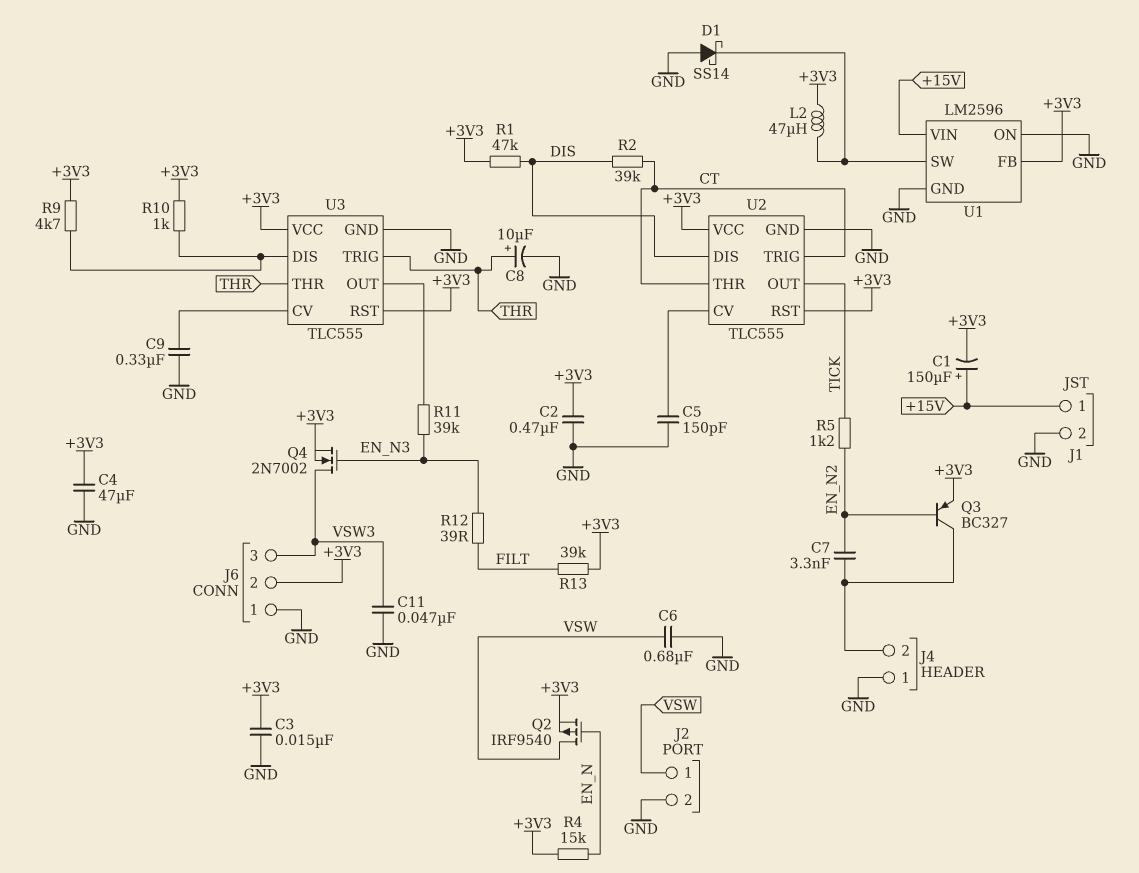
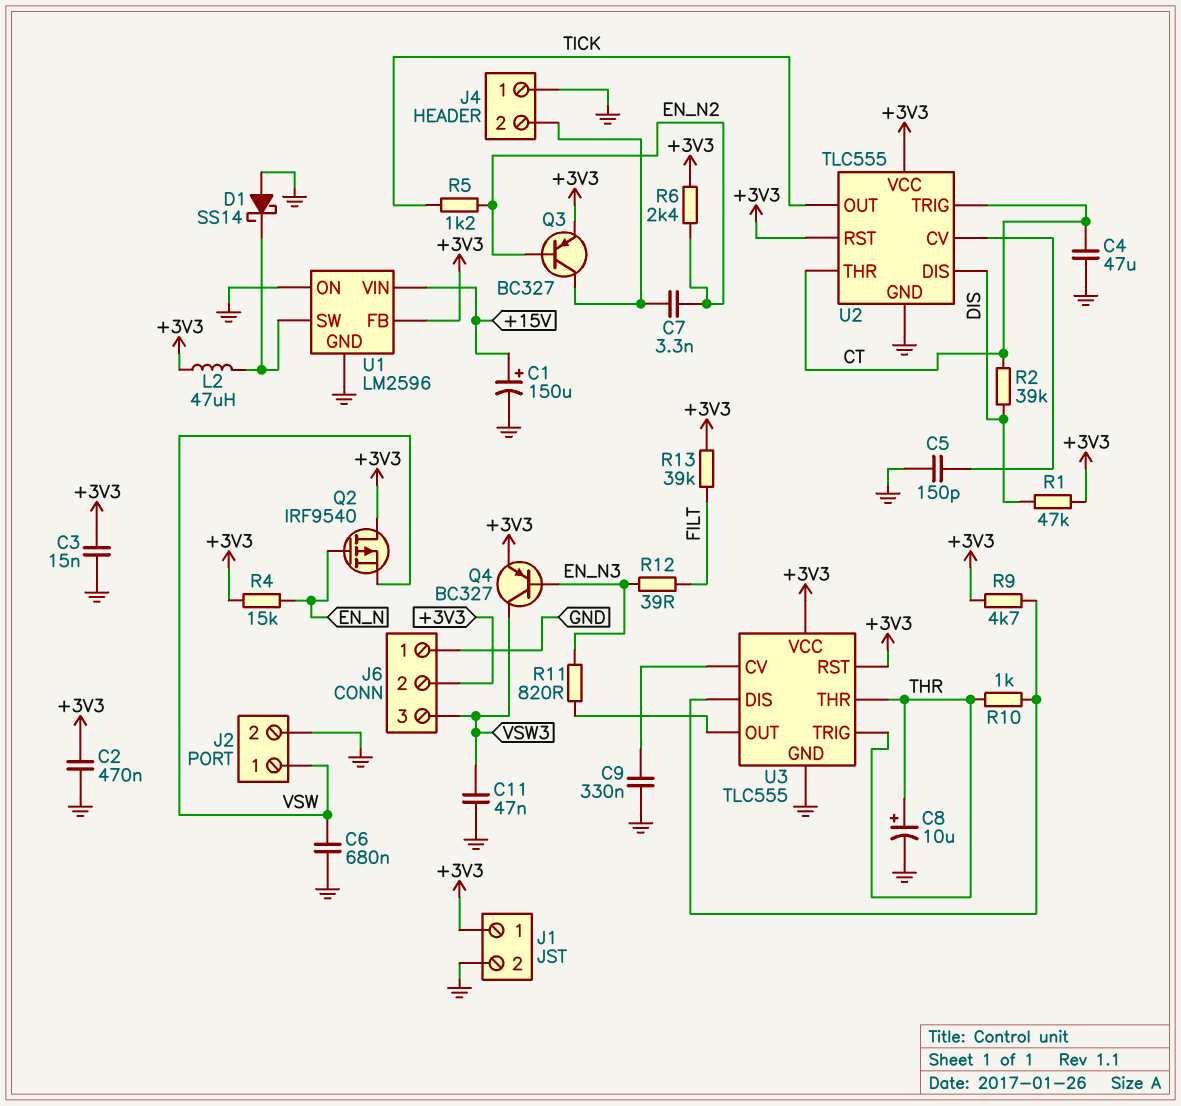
C1: 150uF (plus +15V, minus +3V3) -> 150uF (plus +15V, minus GND)
C4: 47uF (+3V3, GND) -> 47uF (CT, GND)
J1 pin 1: +15V -> +3V3
Q2: PMOS IRF9540 (G EN_N, D VSW, S +3V3) -> PMOS IRF9540 (G EN_N, D +3V3, S VSW)
Q4: NMOS 2N7002 (G EN_N3, D VSW3, S +3V3) -> PNP BC327 (B EN_N3, C VSW3, E +3V3)
R6: none -> 2.4k (+3V3, EN_N2)
R10: 1k (+3V3, U3/DIS) -> 1k (THR, U3/DIS)
R11: 39k (EN_N3, U3/OUT) -> 820 (EN_N3, U3/OUT)

